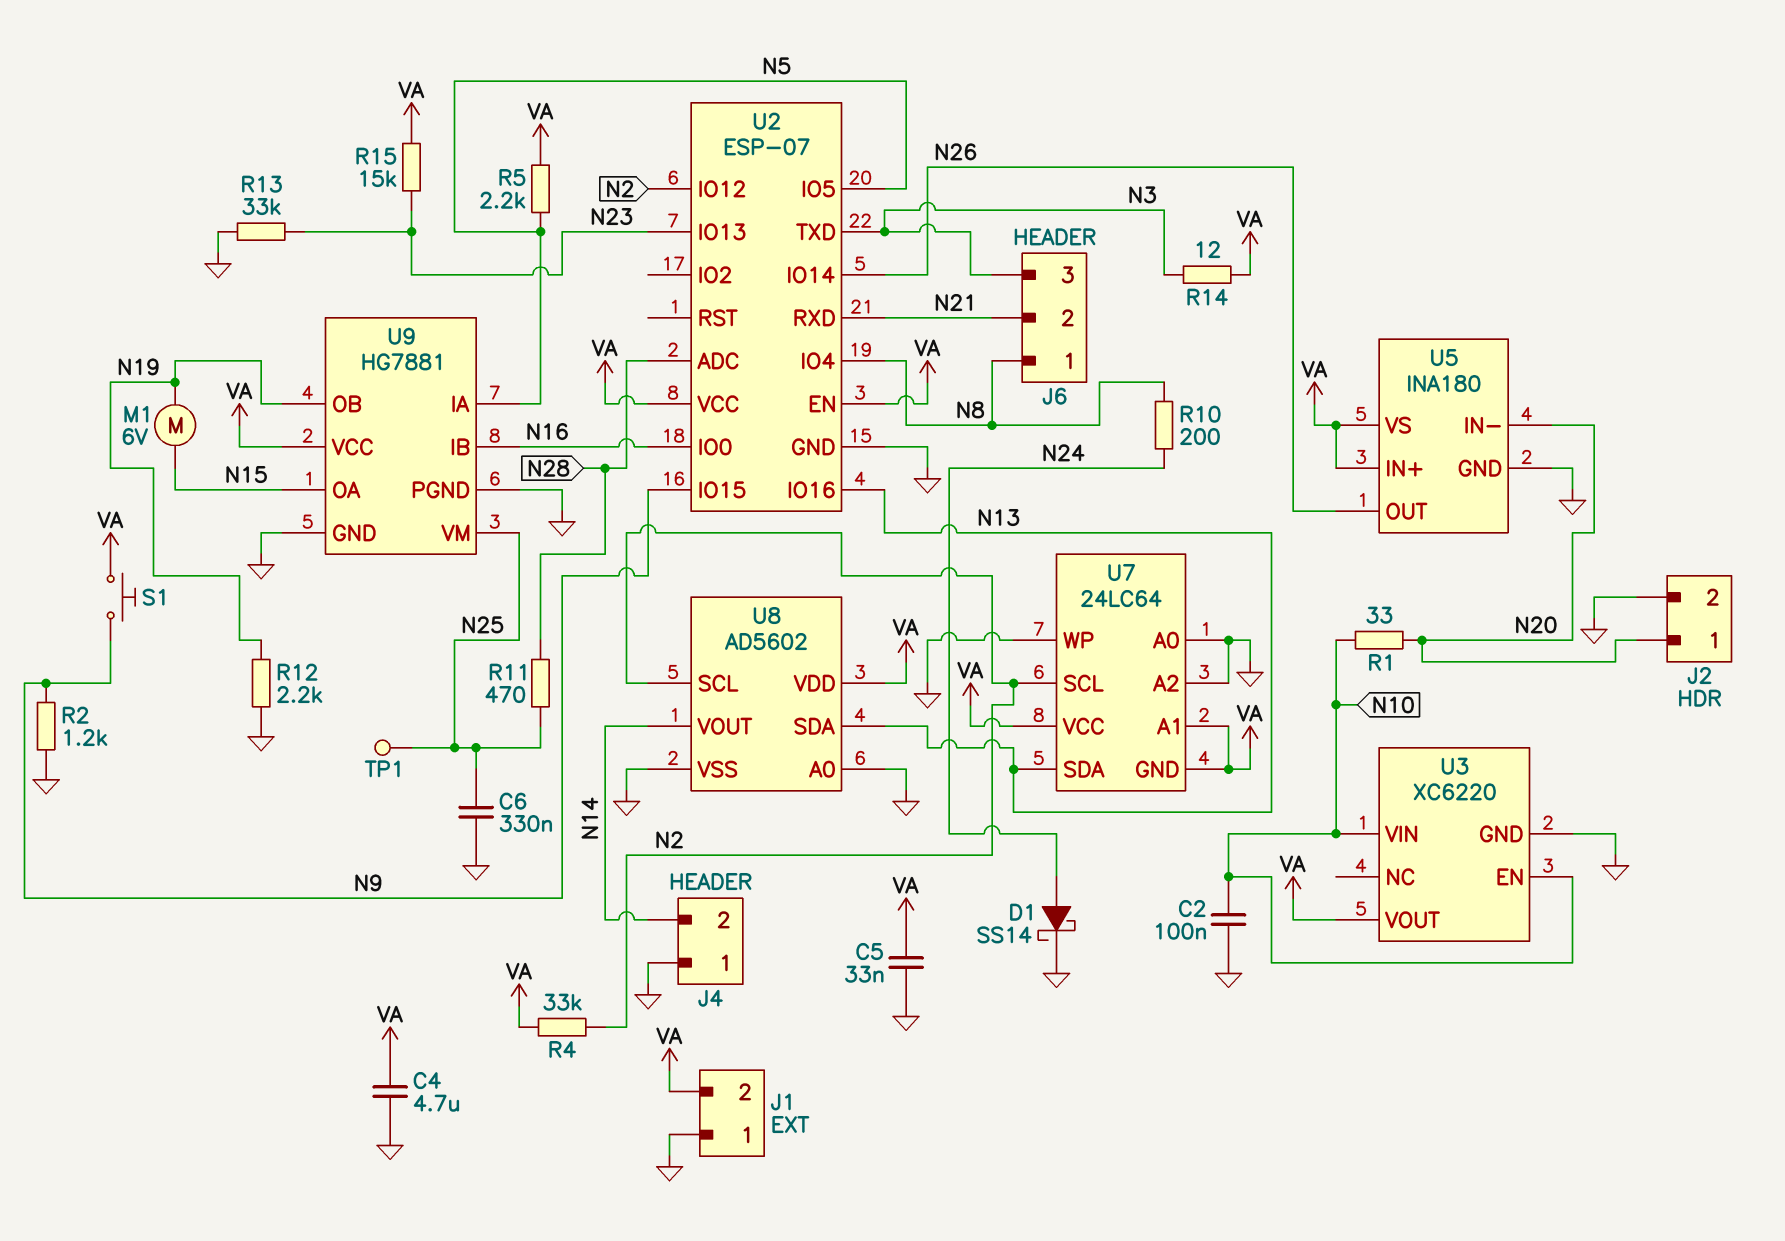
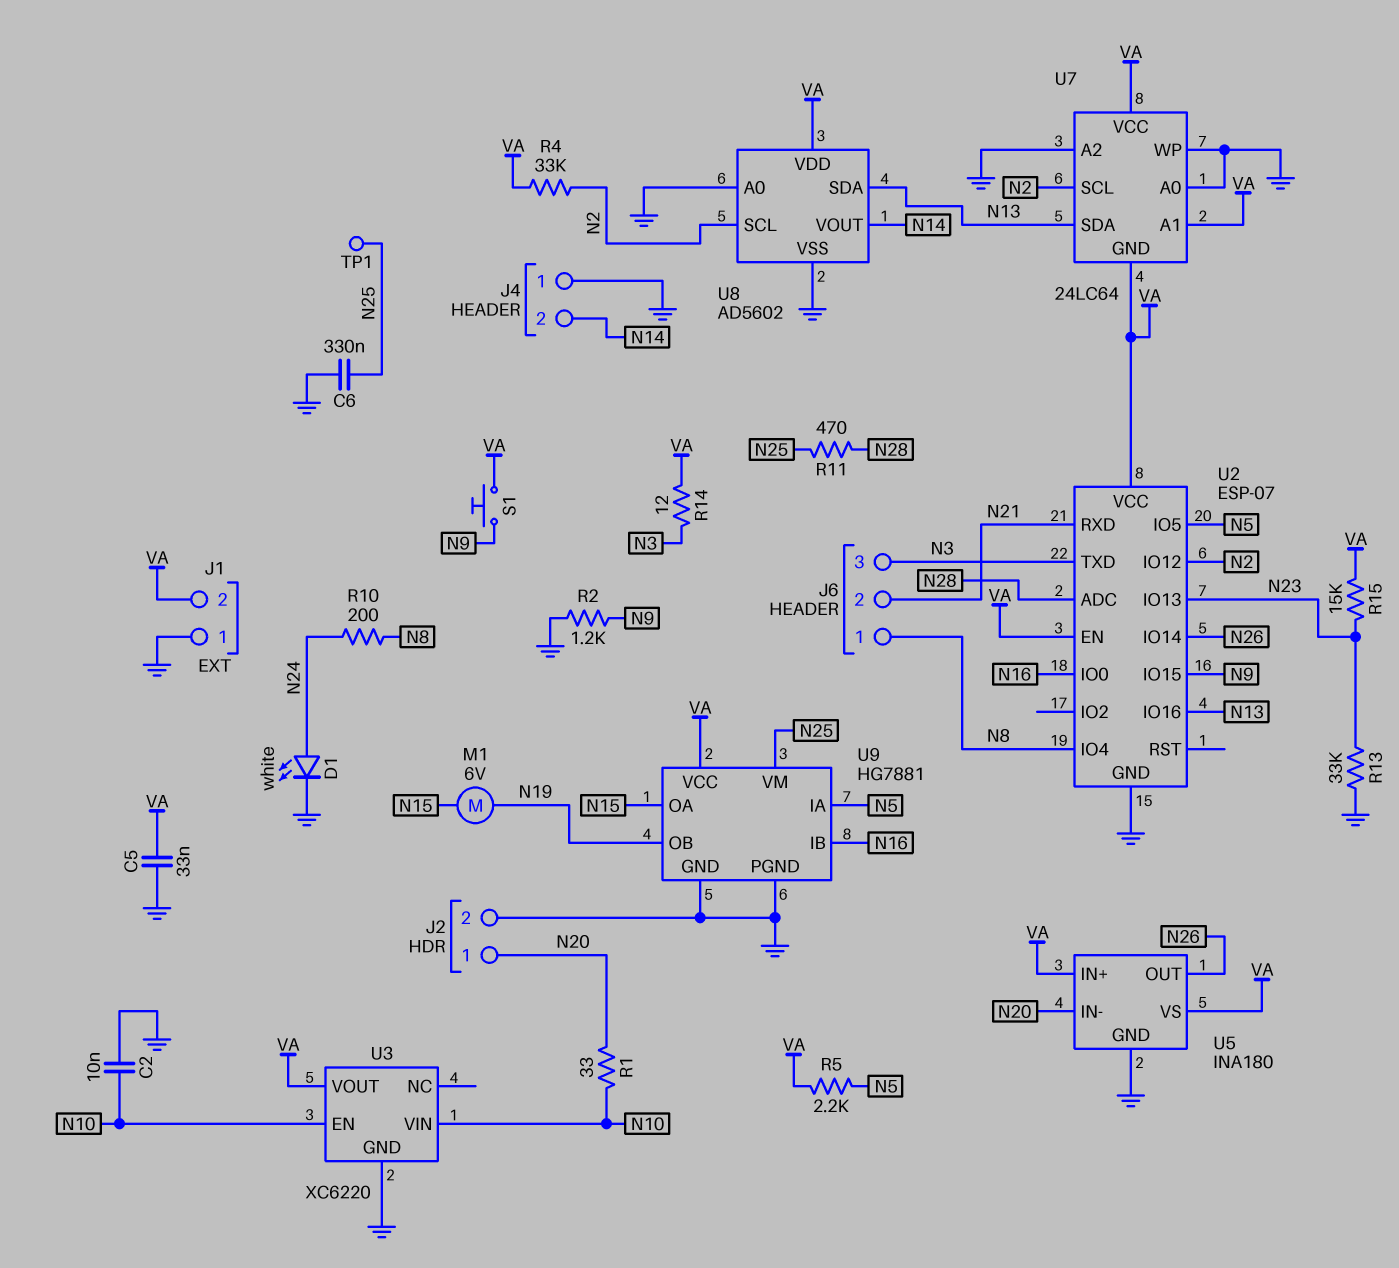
C2: 100nF (GND, N10) -> 10nF (GND, N10)
C4: 4.7uF (GND, VA) -> none
D1: schottky SS14 (A N24, K GND) -> LED white (A N24, K GND)
R12: 2.2k (GND, N19) -> none

